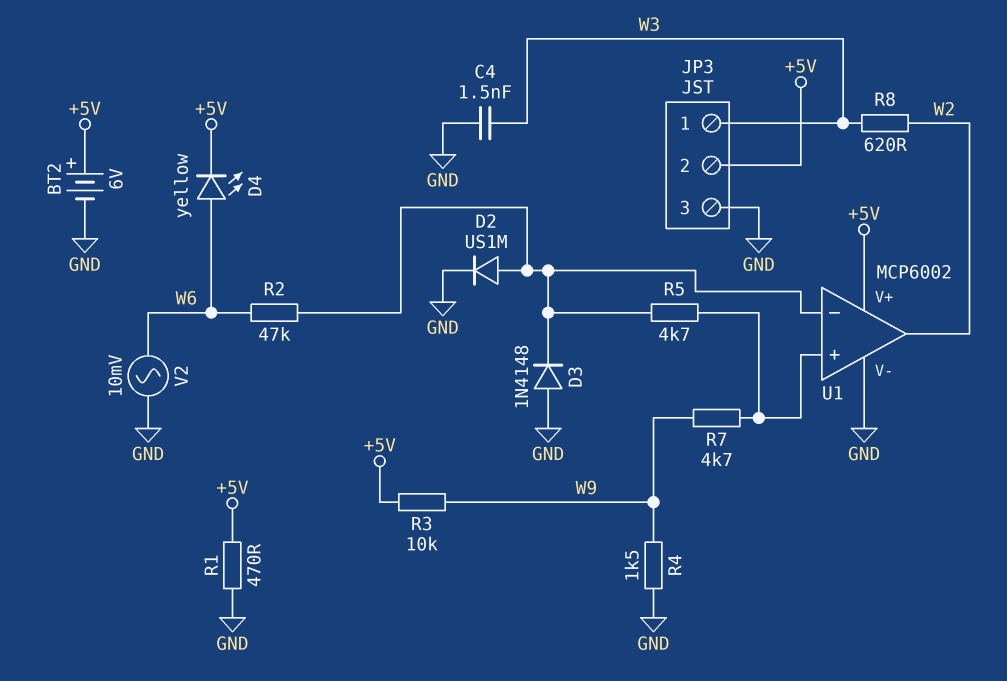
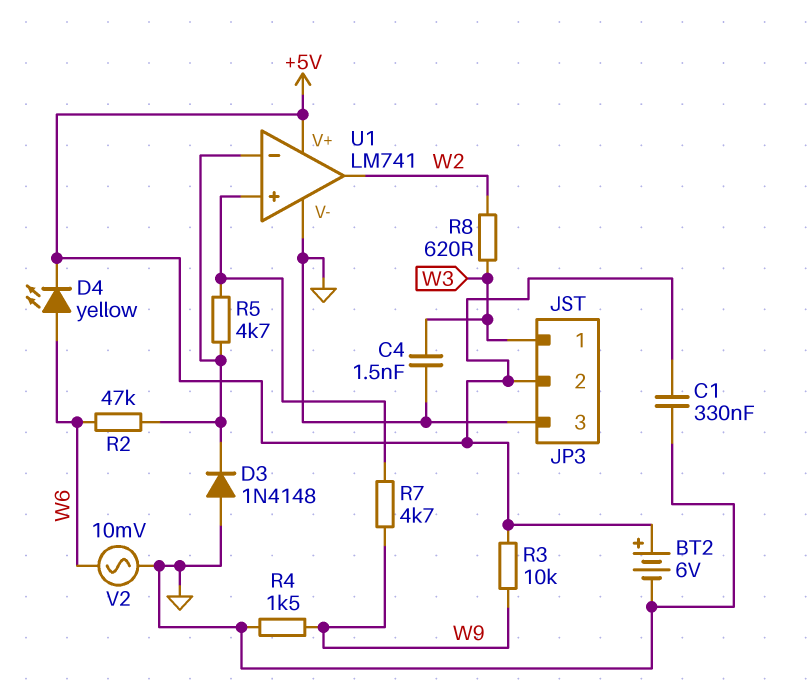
C1: none -> 330nF (+5V, GND)
D2: diode US1M (A U1/in-, K GND) -> none
R1: 470 (+5V, GND) -> none
U1: MCP6002 -> LM741

